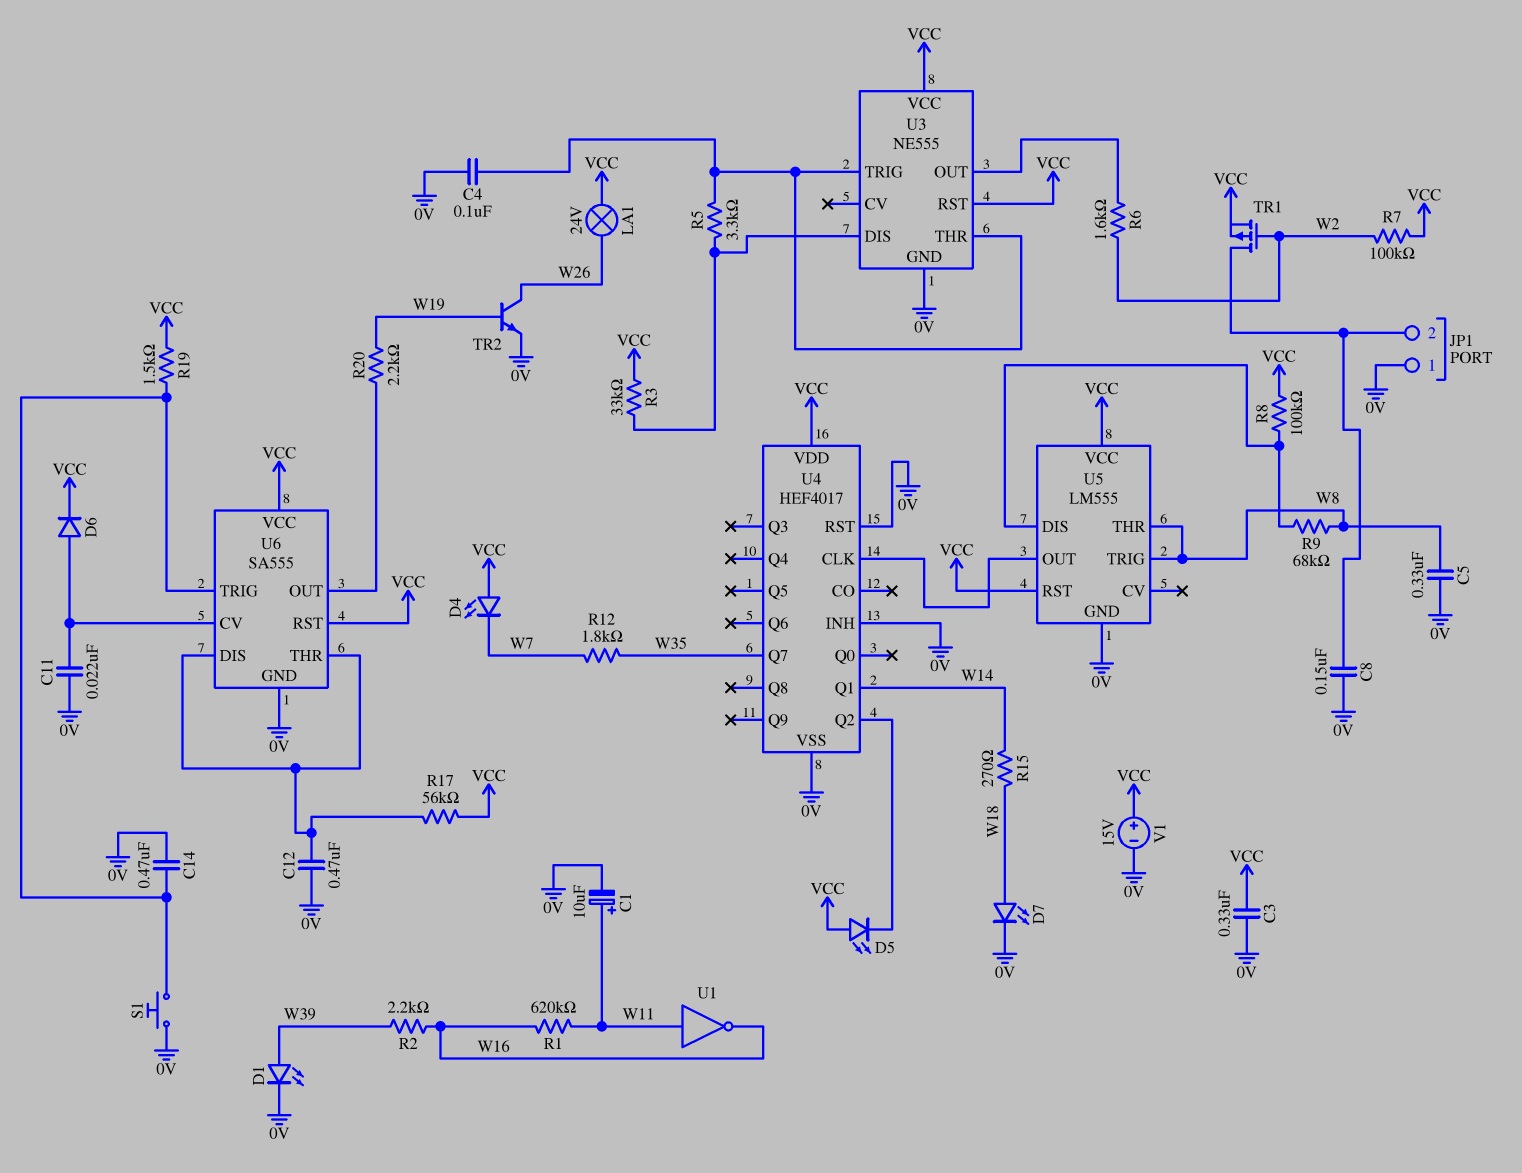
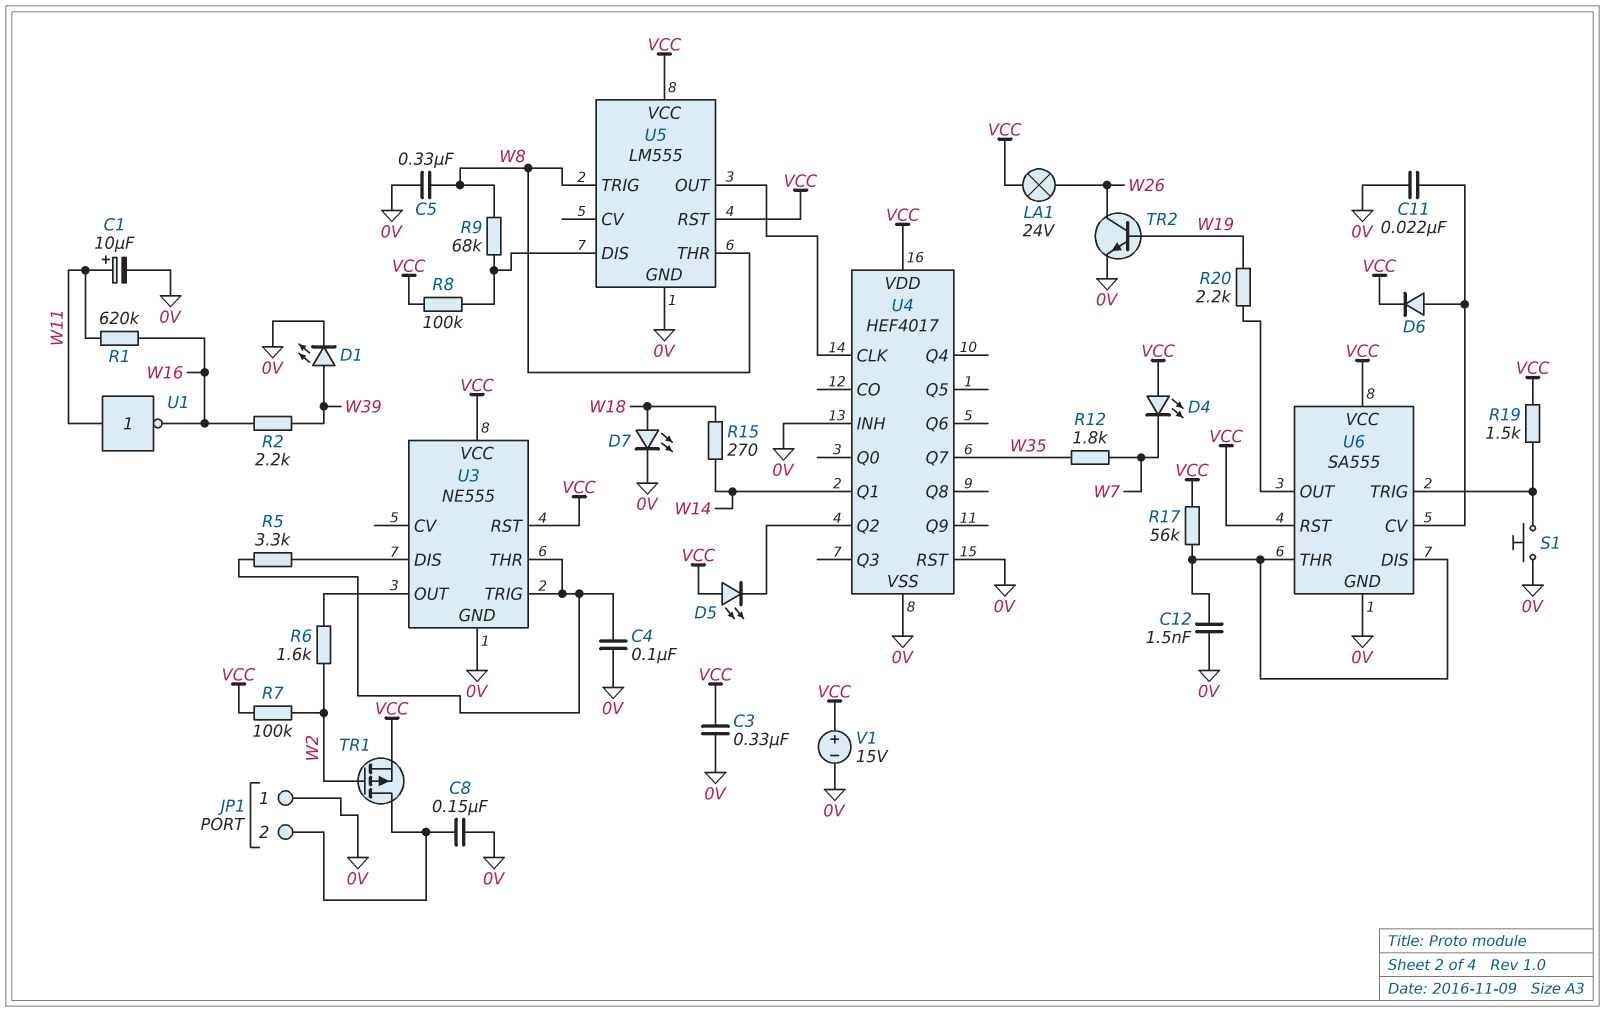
C12: 470nF (0V, U6/DIS) -> 1.5nF (0V, U6/DIS)
C14: 470nF (0V, U6/TRIG) -> none
R3: 33k (U3/DIS, VCC) -> none

